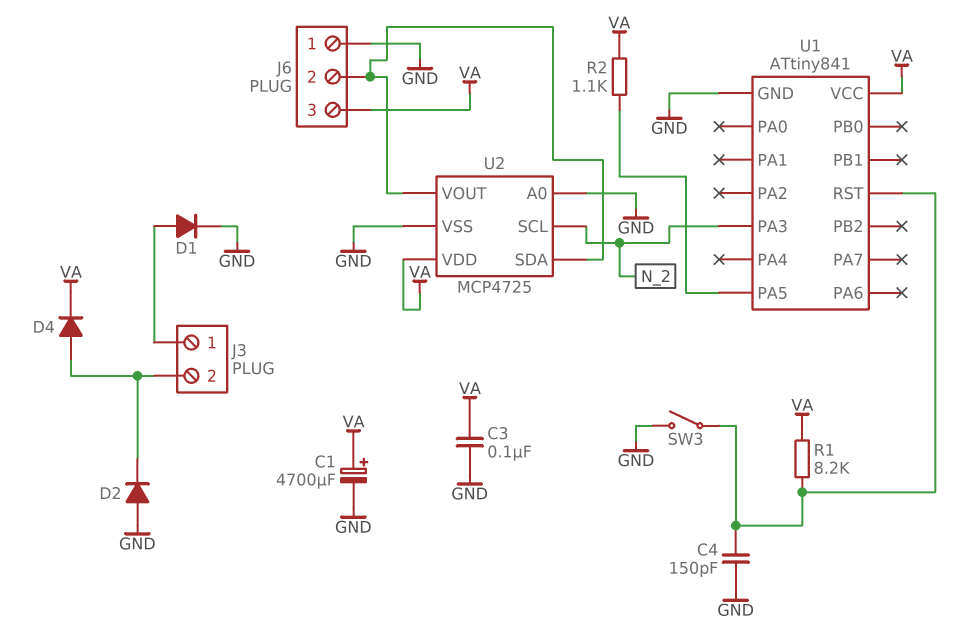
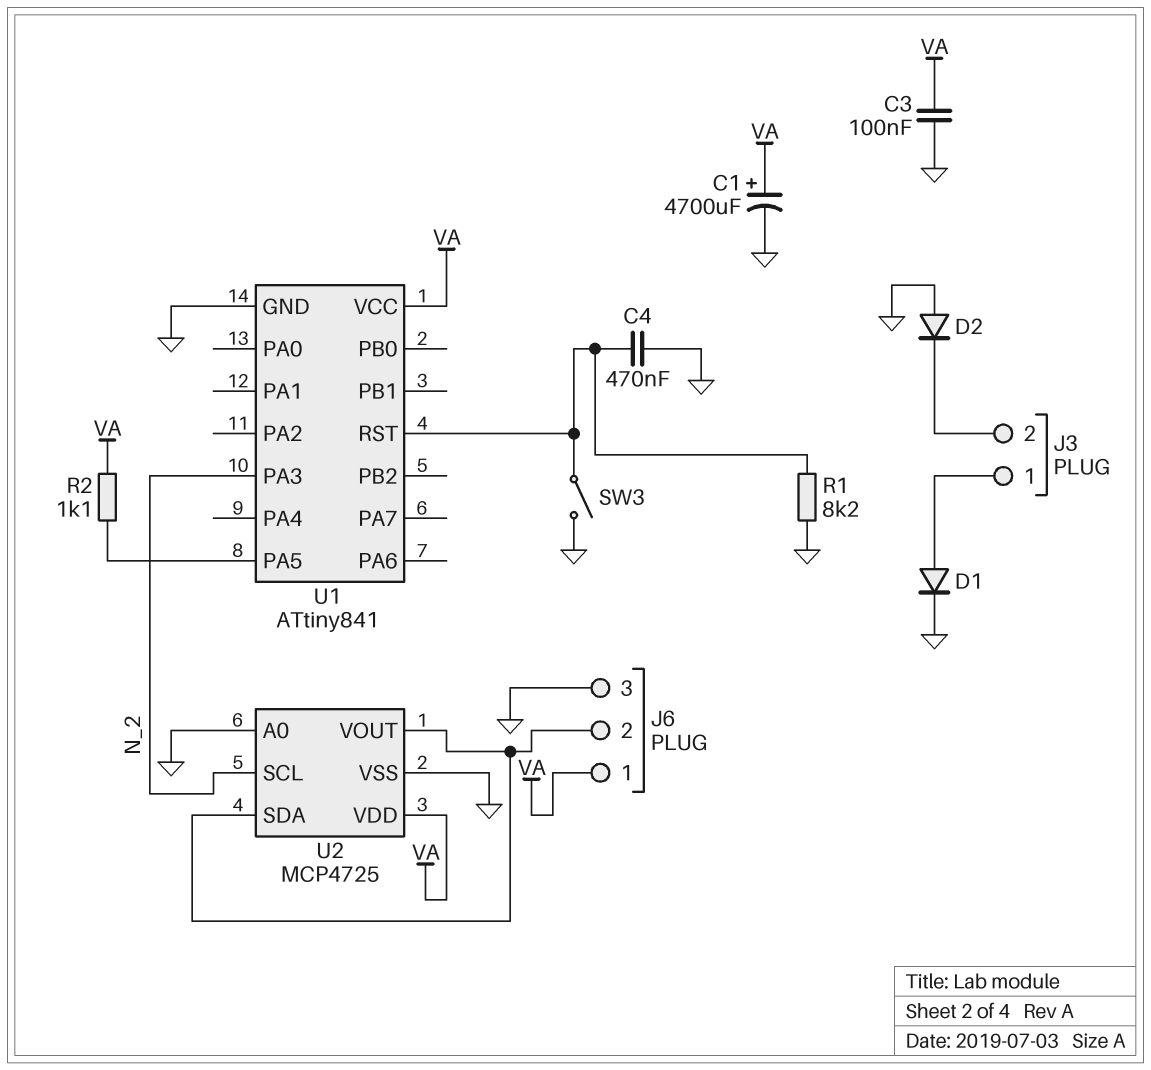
C4: 150pF (GND, U1/RST) -> 470nF (GND, U1/RST)
D4: diode (A J3/2, K VA) -> none
J6 pin 1: GND -> VA
J6 pin 3: VA -> GND
R1: 8.2k (U1/RST, VA) -> 8.2k (GND, U1/RST)

